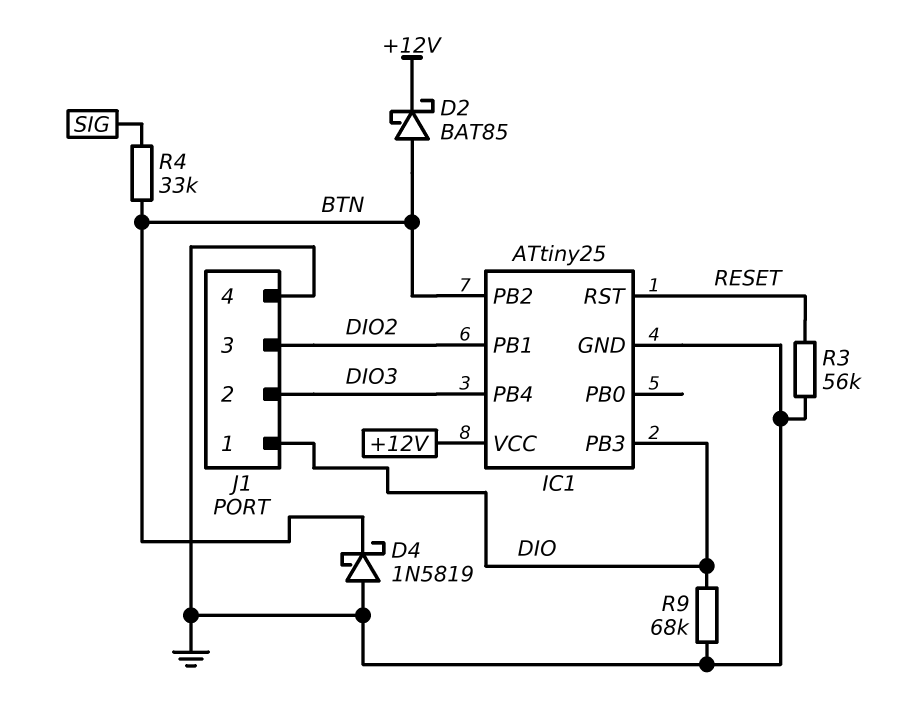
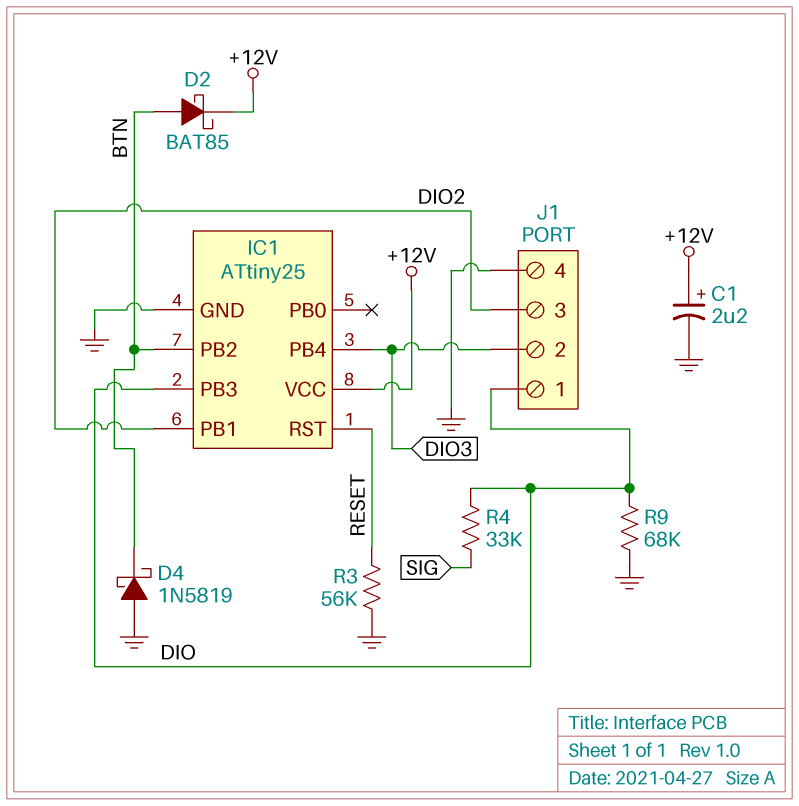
C1: none -> 2.2uF (plus +12V, minus GND)
R4: 33k (BTN, SIG) -> 33k (DIO, SIG)

